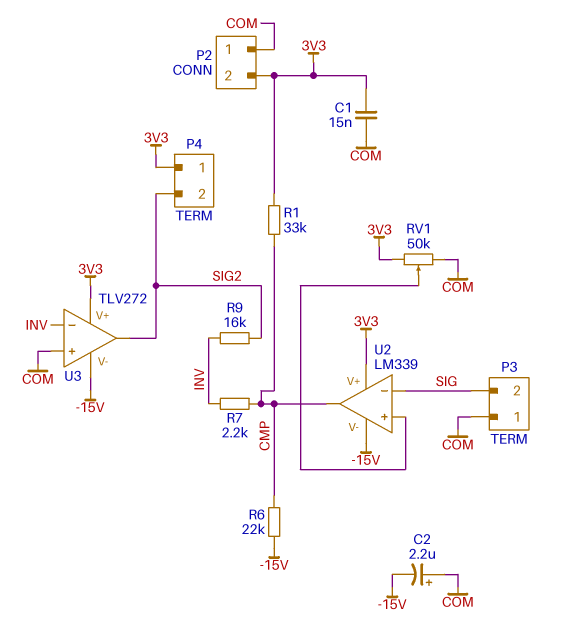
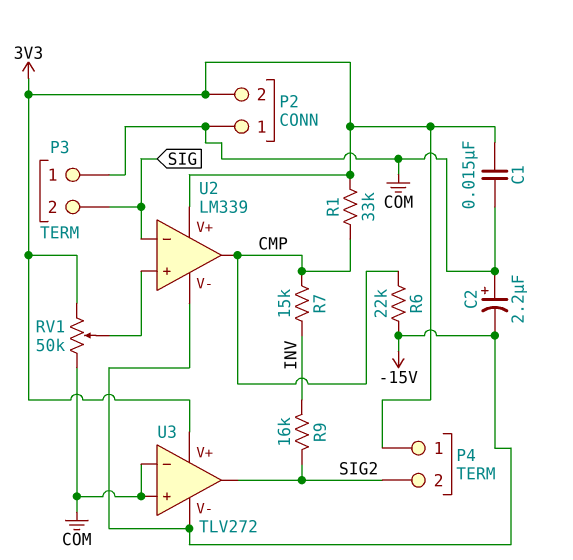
R7: 2.2k (CMP, INV) -> 15k (CMP, INV)
U3 pin in-: INV -> COM

